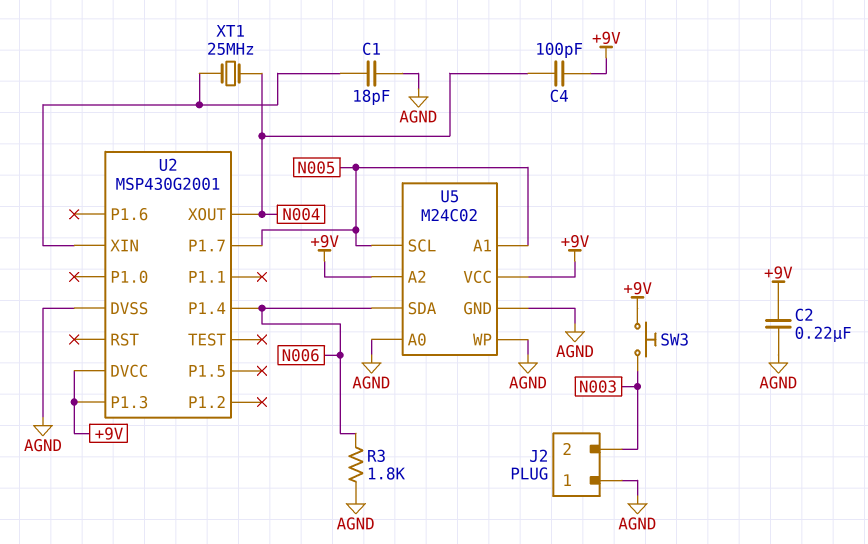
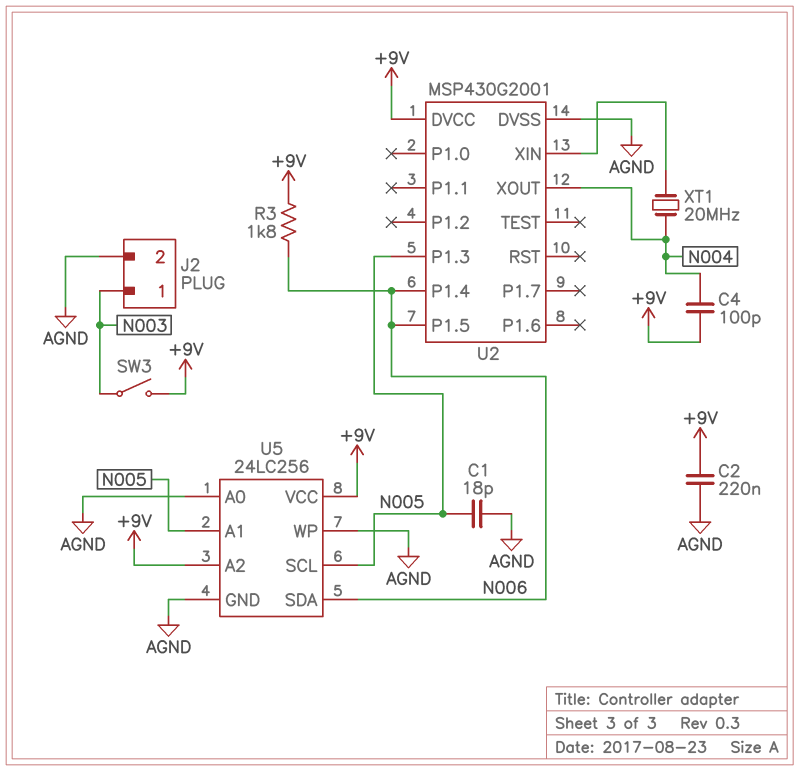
C1: 18pF (AGND, U2/XIN) -> 18pF (AGND, N005)
J2 pin 1: AGND -> N003
J2 pin 2: N003 -> AGND
R3: 1.8k (AGND, N006) -> 1.8k (+9V, N006)
SW3: button (+9V, N003) -> switch (+9V, N003)
U2 pin P1.3: +9V -> N005
U2 pin P1.5: none -> N006
U2 pin P1.7: N005 -> none
U5: M24C02 -> 24LC256
XT1: 25MHz (N004, U2/XIN) -> 20MHz (N004, U2/XIN)

